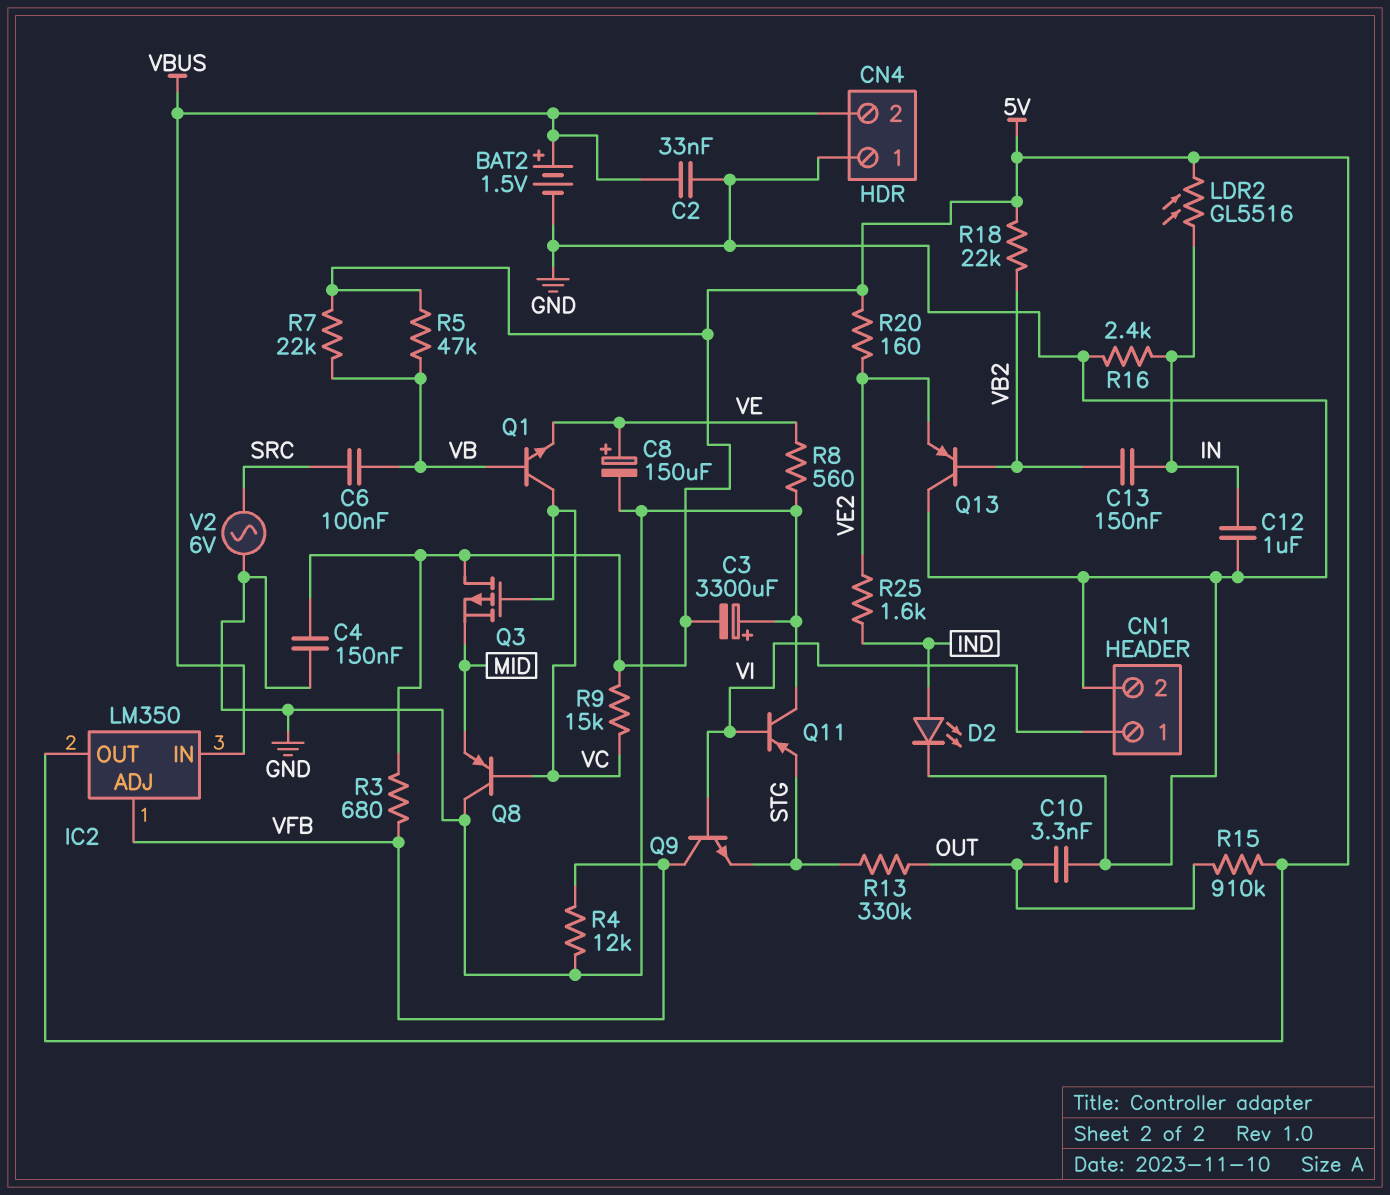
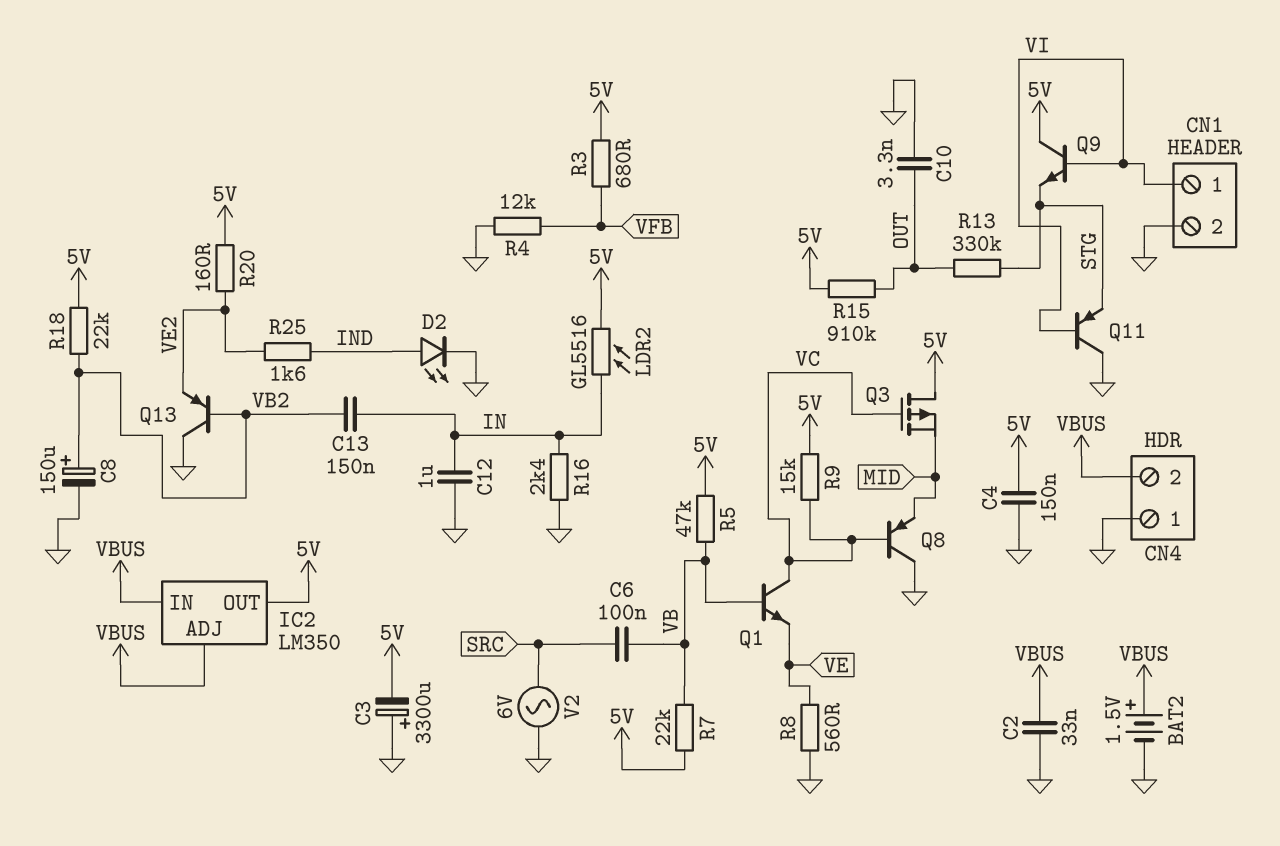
C8: 150uF (plus VE, minus GND) -> 150uF (plus VB2, minus GND)
IC2 pin ADJ: VFB -> VBUS
Q9: NPN (B VI, C VFB, E STG) -> NPN (B VI, C 5V, E STG)

